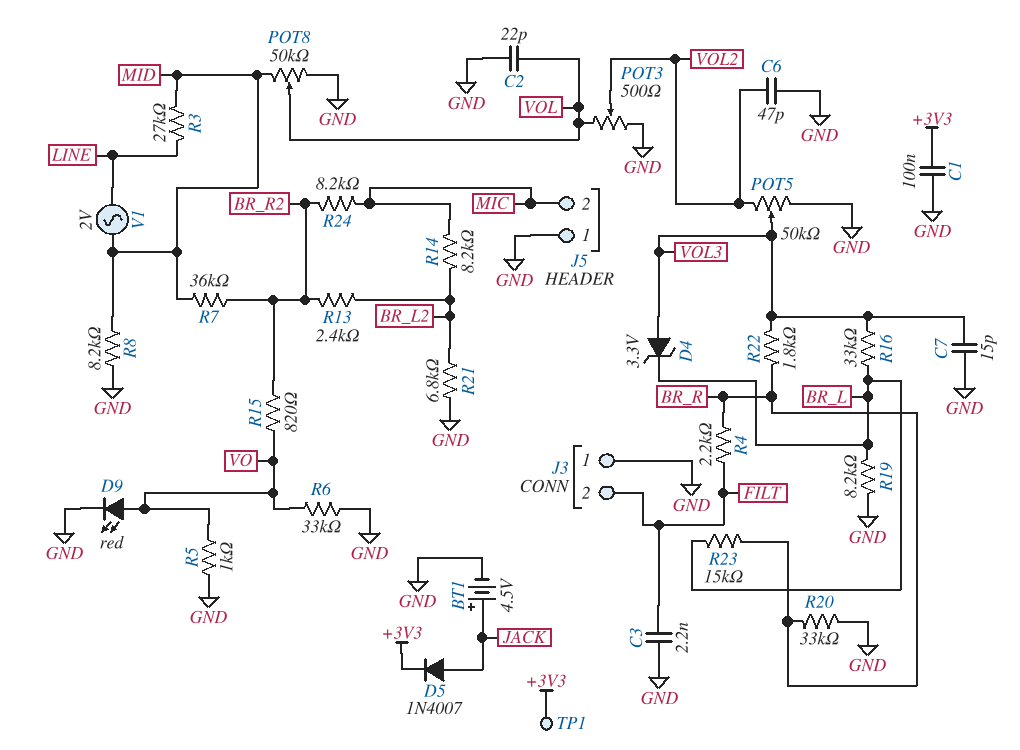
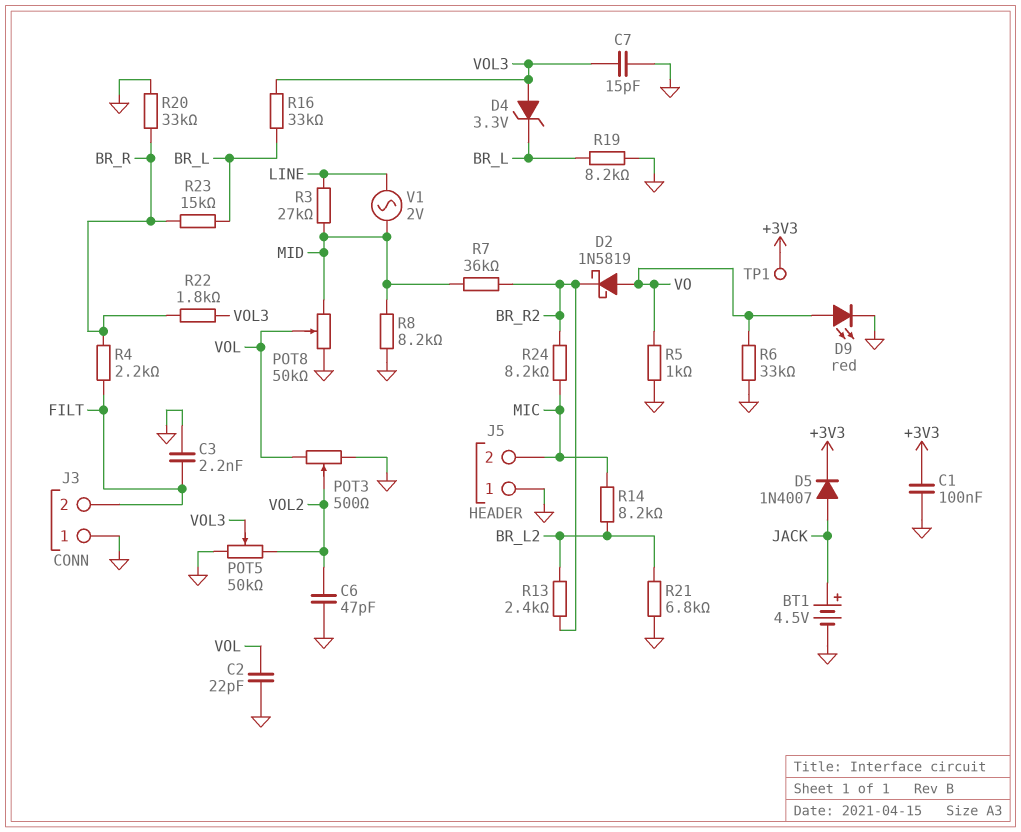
D2: none -> schottky 1N5819 (A VO, K BR_R2)
R15: 820 (BR_R2, VO) -> none

